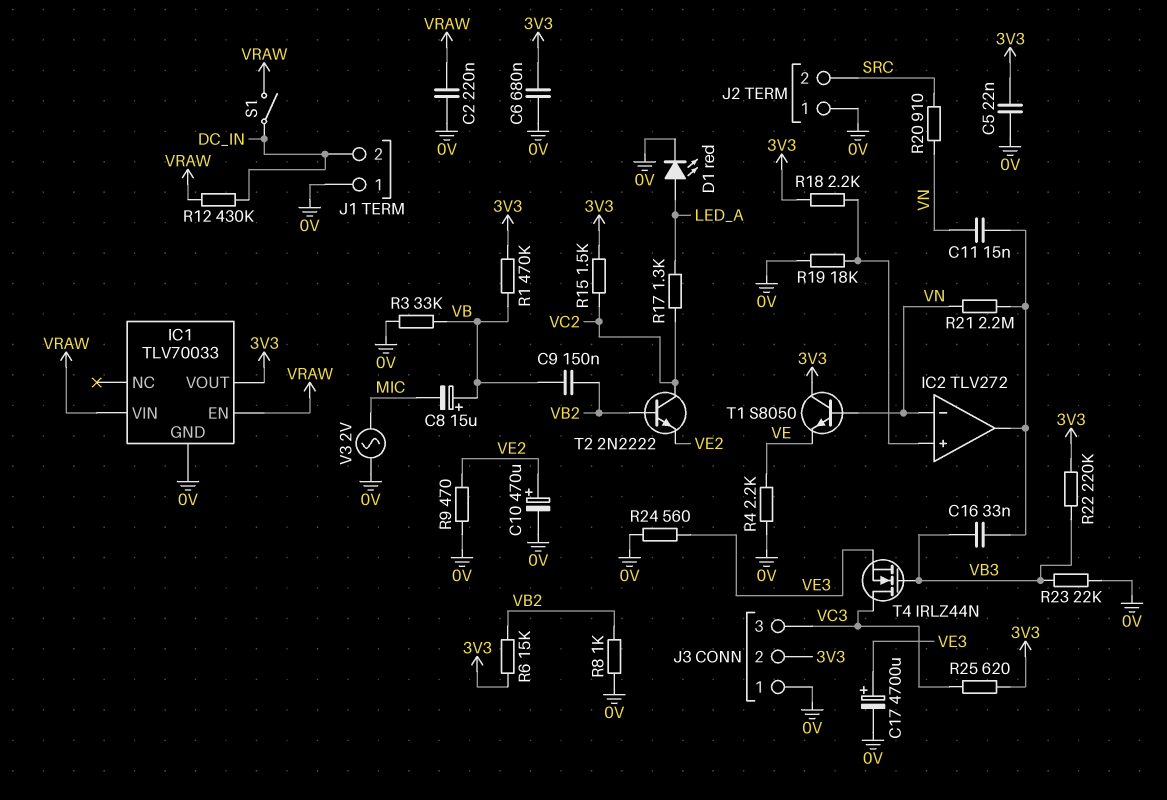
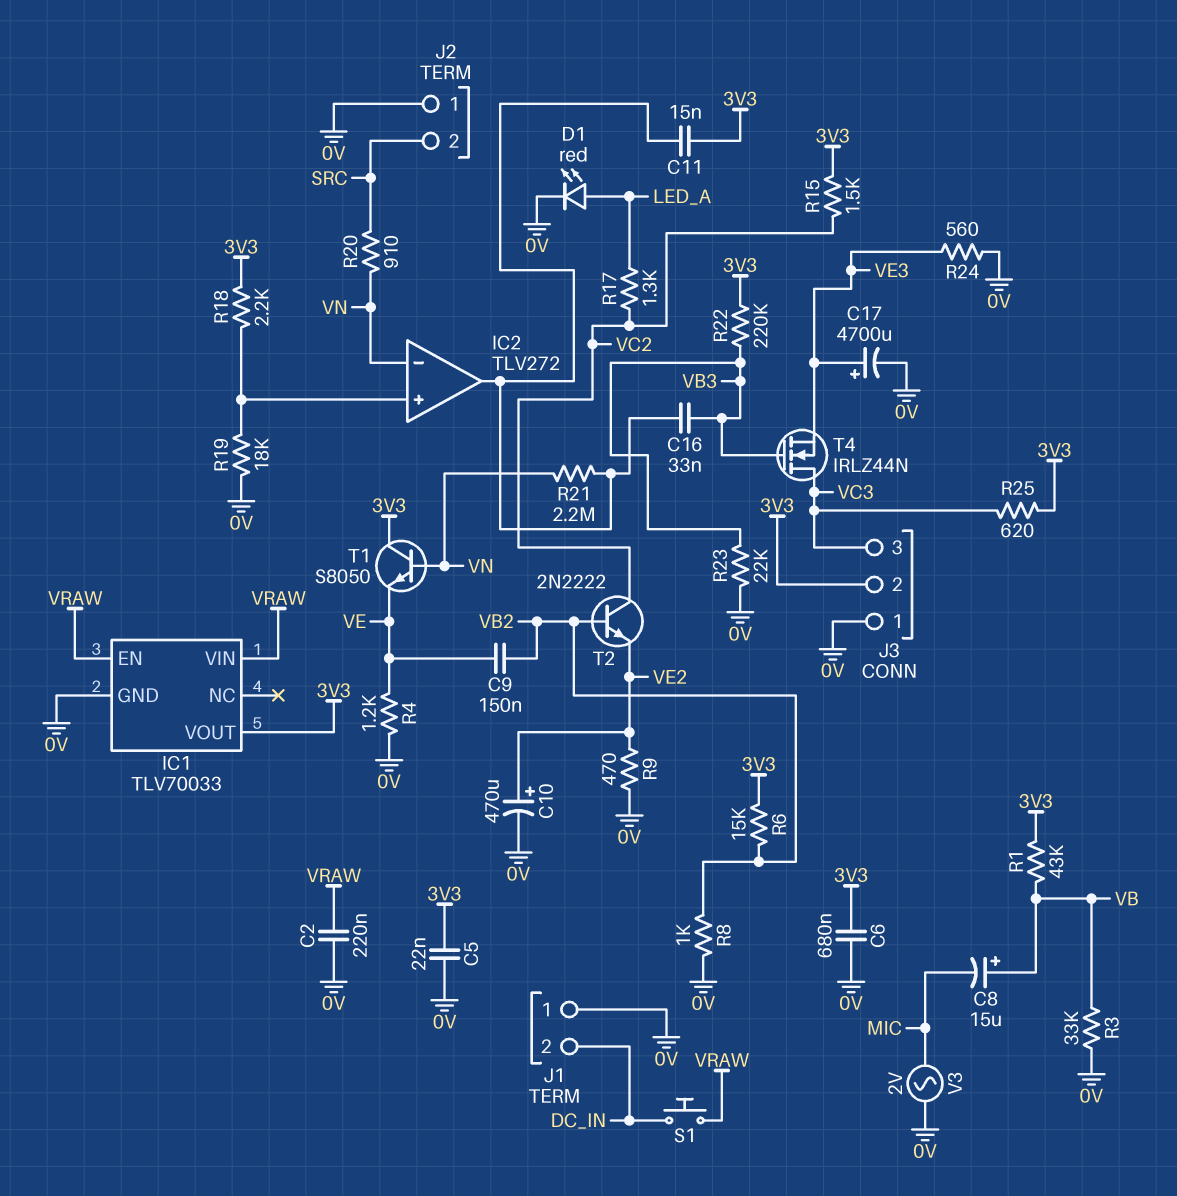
C9: 150nF (VB, VB2) -> 150nF (VB2, VE)
C11: 15nF (IC2/out, VN) -> 15nF (3V3, IC2/out)
R1: 470k (3V3, VB) -> 43k (3V3, VB)
R4: 2.2k (0V, VE) -> 1.2k (0V, VE)
R12: 430k (DC_IN, VRAW) -> none
S1: switch (DC_IN, VRAW) -> button (DC_IN, VRAW)

